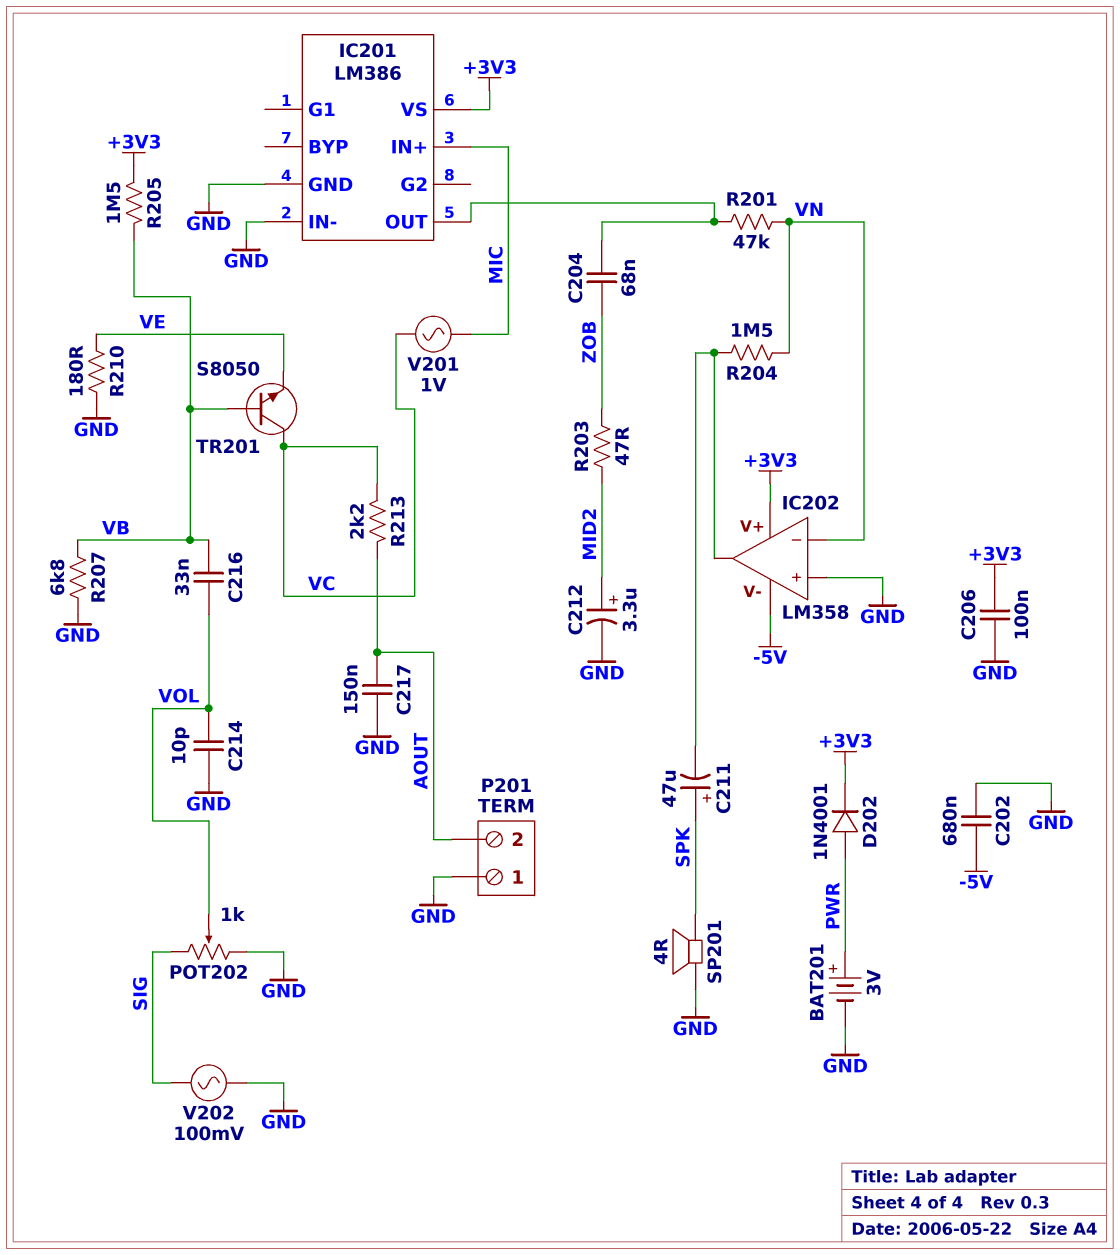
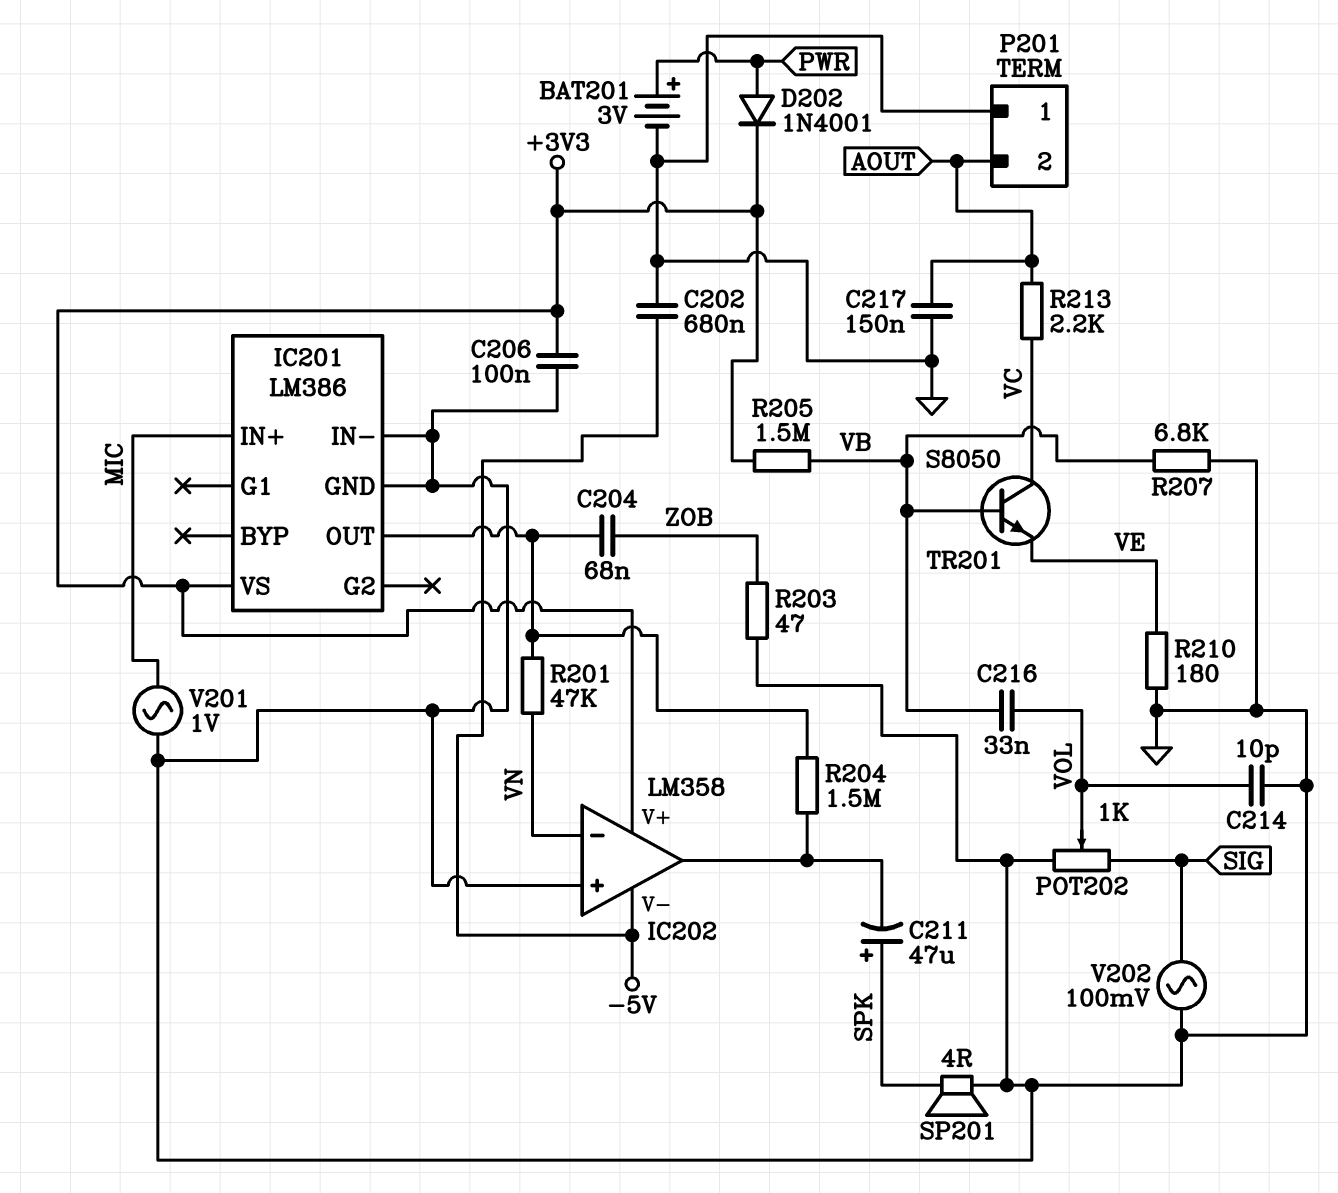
C212: 3.3uF (plus MID2, minus GND) -> none
R203: 47 (MID2, ZOB) -> 47 (GND, ZOB)
R204: 1.5M (IC202/out, VN) -> 1.5M (IC201/OUT, IC202/out)
V201: AC 1V (MIC, VC) -> AC 1V (GND, MIC)

